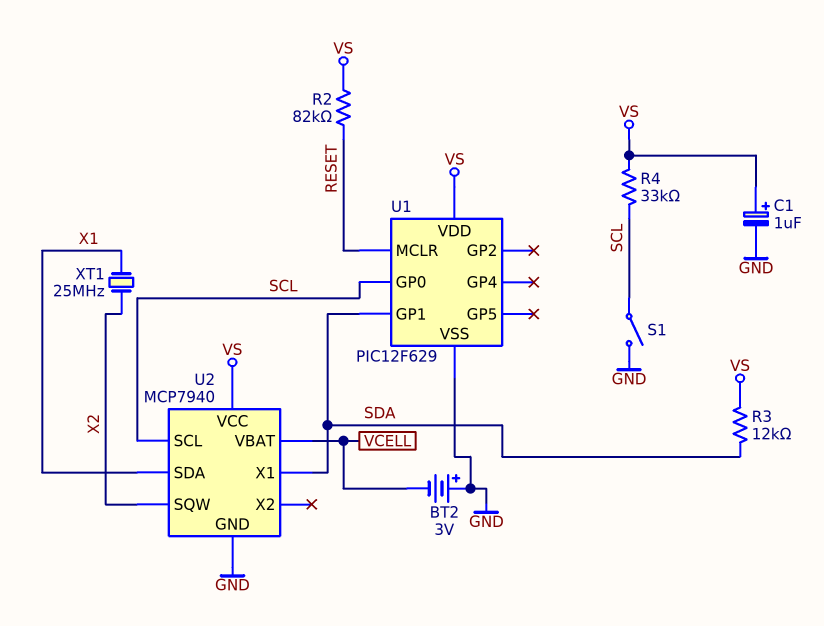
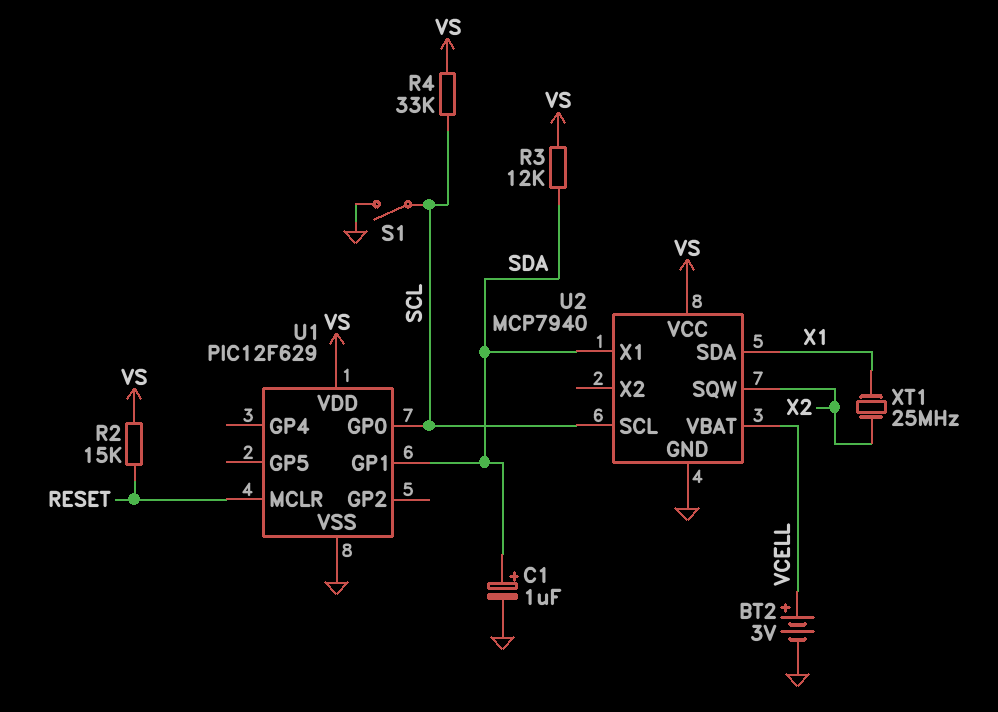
BT2: 3V (plus GND, minus VCELL) -> 3V (plus VCELL, minus GND)
C1: 1uF (plus VS, minus GND) -> 1uF (plus SDA, minus GND)
R2: 82k (RESET, VS) -> 15k (RESET, VS)

